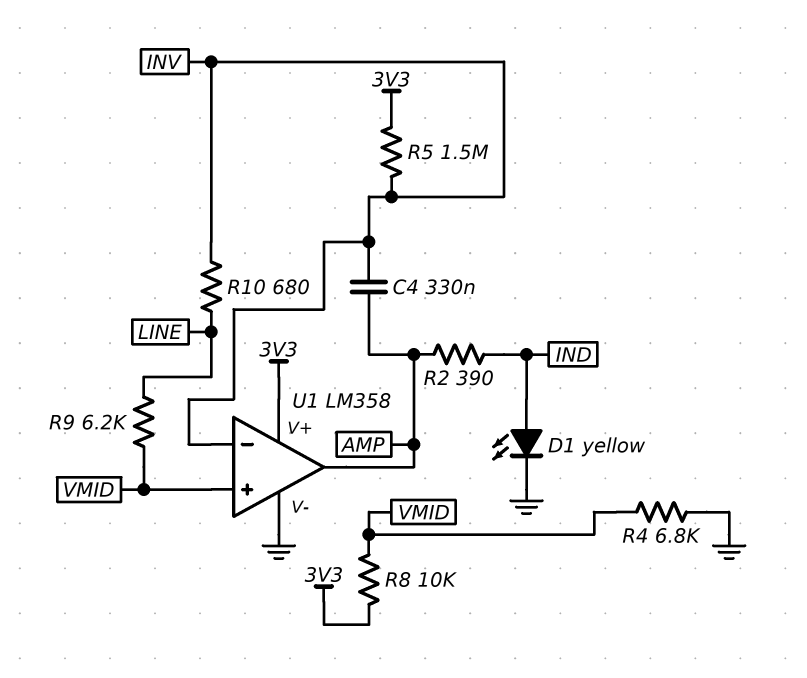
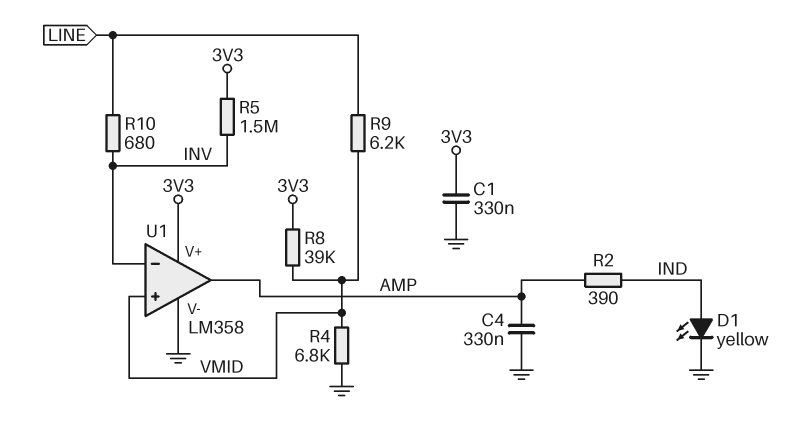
C1: none -> 330nF (3V3, GND)
C4: 330nF (AMP, INV) -> 330nF (AMP, GND)
R8: 10k (3V3, VMID) -> 39k (3V3, VMID)

